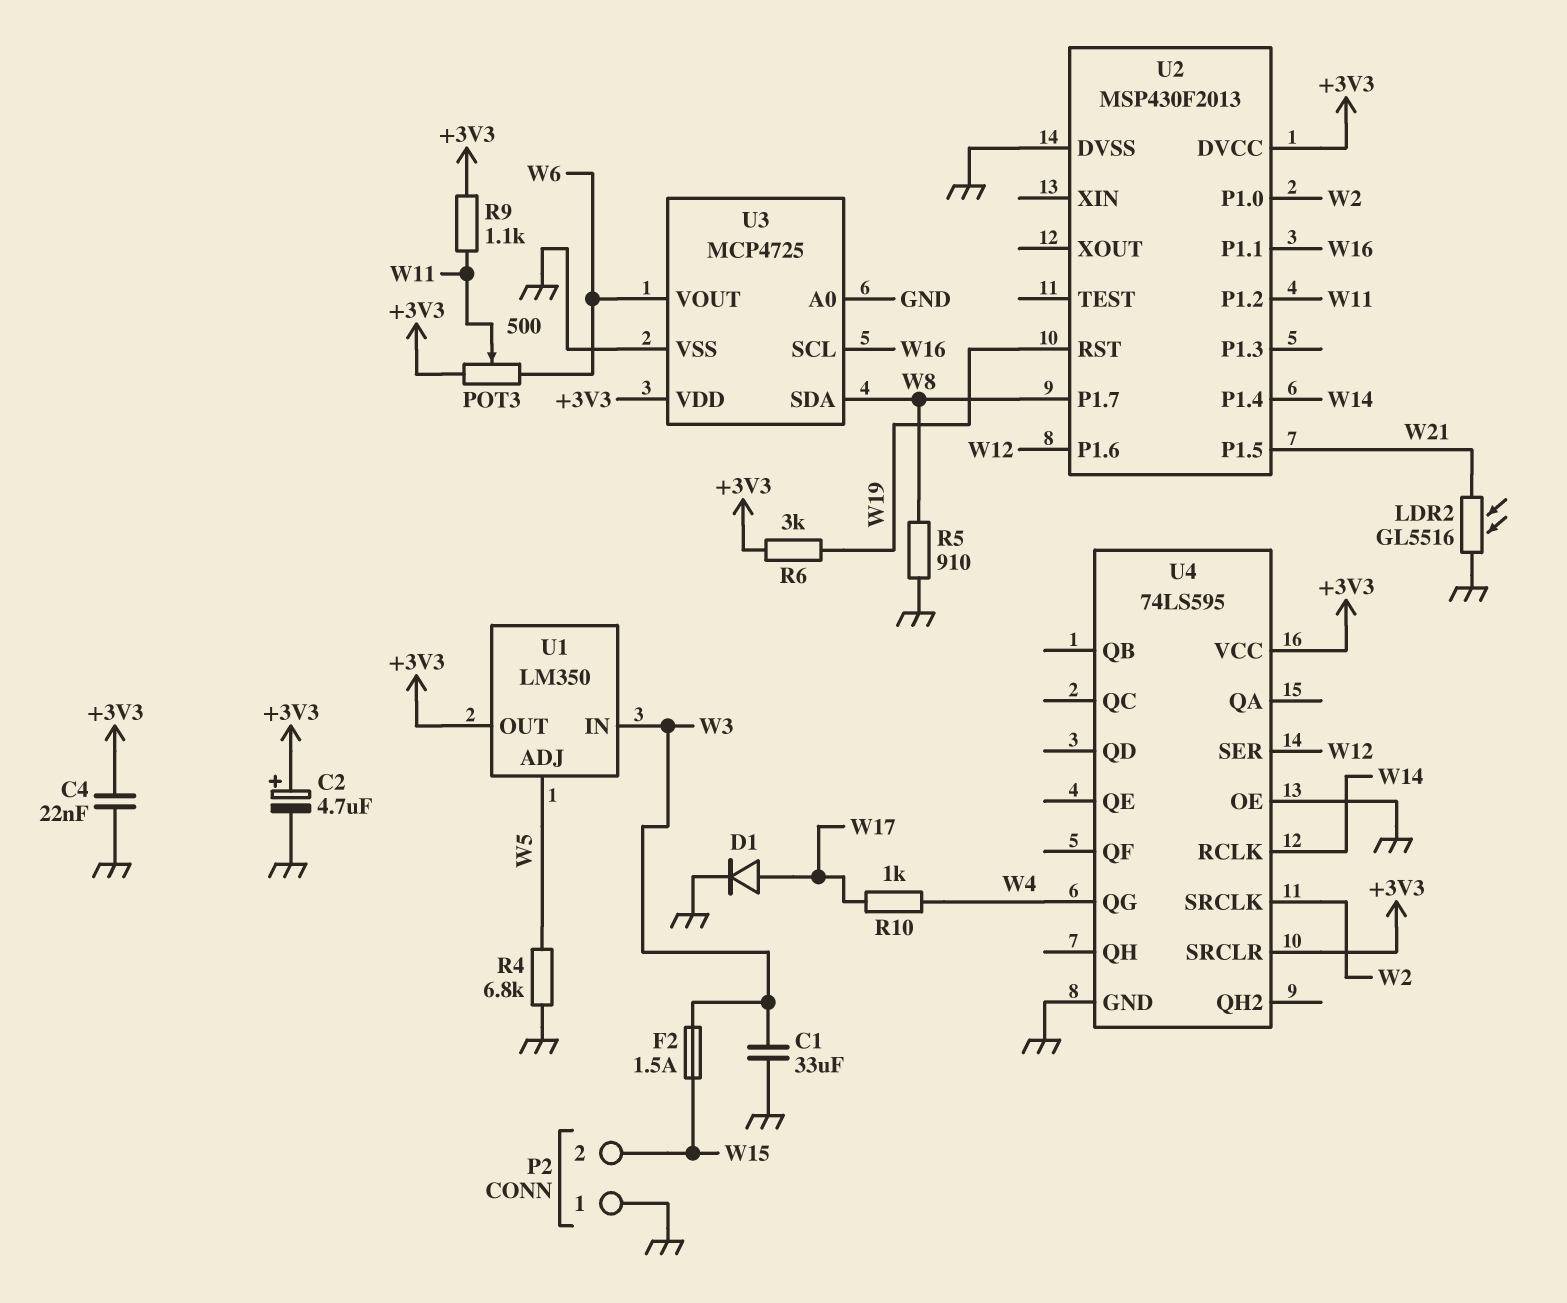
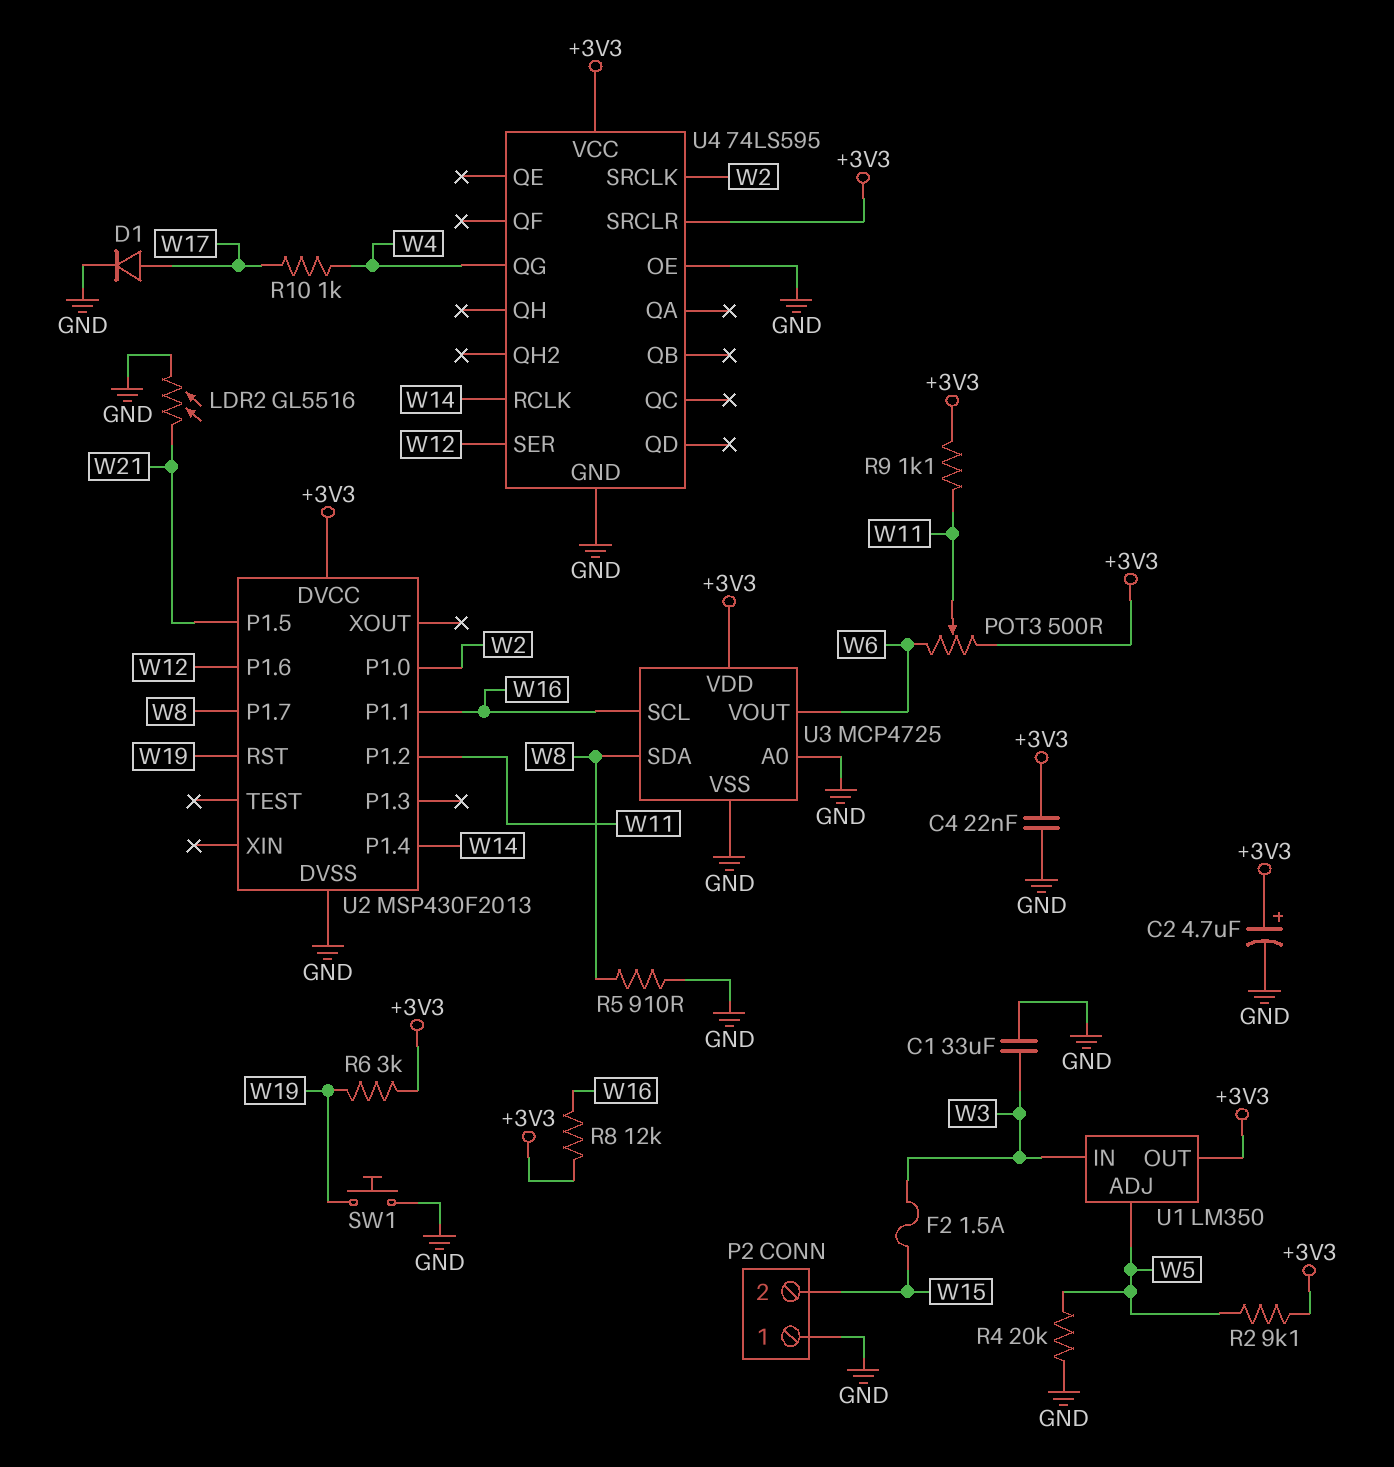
R2: none -> 9.1k (+3V3, W5)
R4: 6.8k (GND, W5) -> 20k (GND, W5)
R8: none -> 12k (+3V3, W16)
SW1: none -> button (GND, W19)

